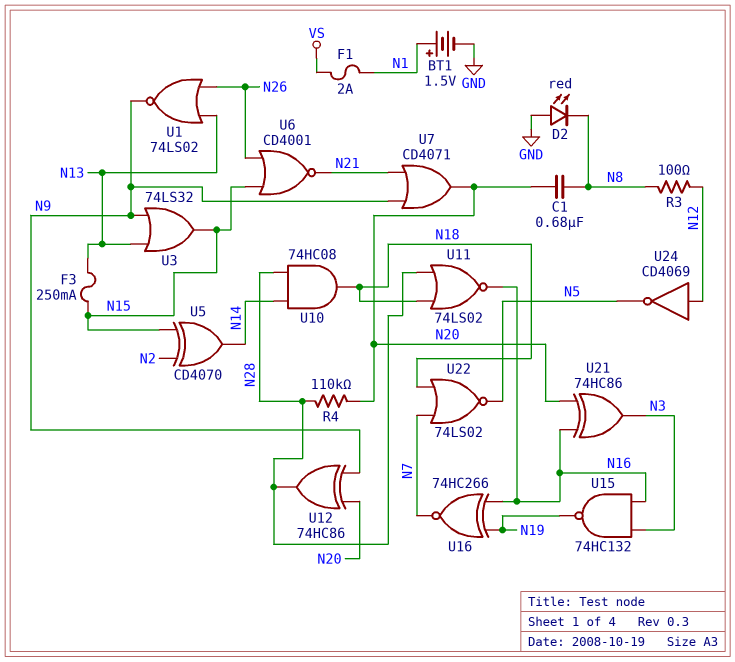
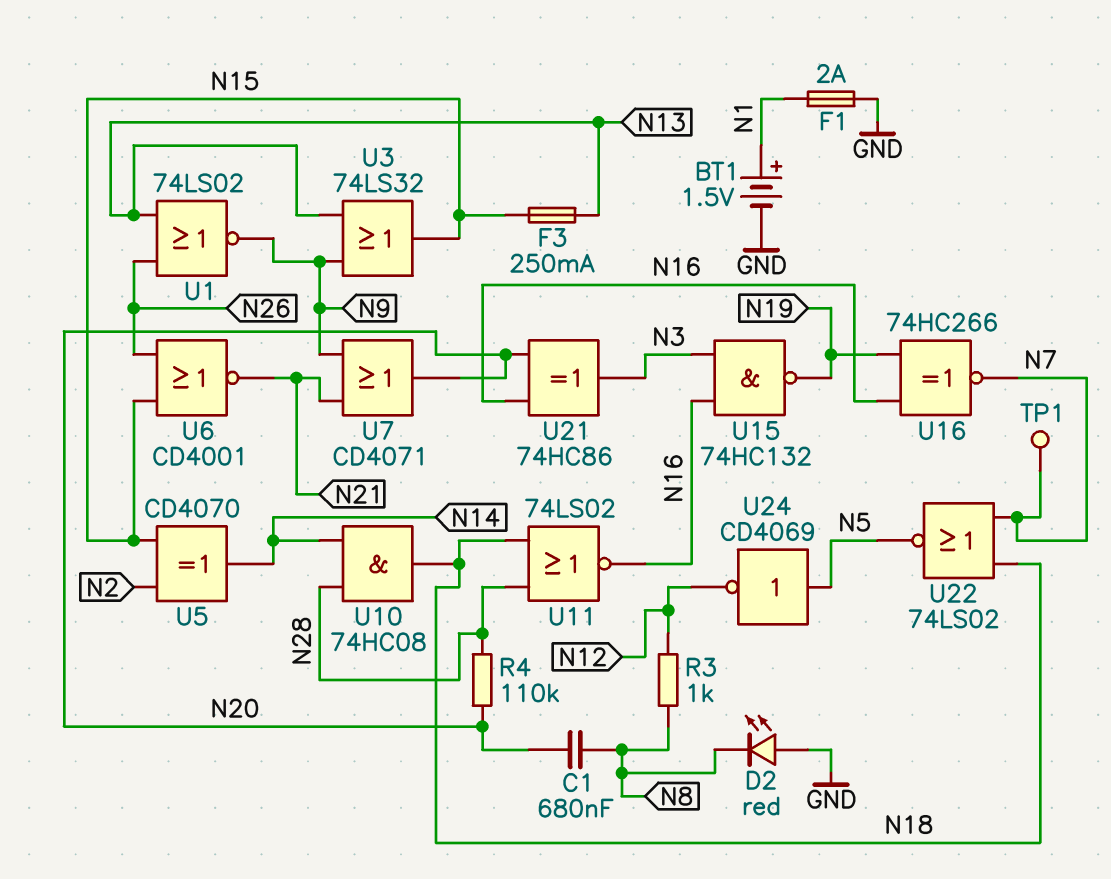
F1: 2A (N1, VS) -> 2A (GND, N1)
R3: 100 (N8, N12) -> 1k (N8, N12)
TP1: none -> test point (N7)
U12: XOR 74HC86 (in N9, in N20, out N28) -> none
U24: NOT CD4069 (in N12, out N5) -> NOT CD4069 (in N5, out N12)

